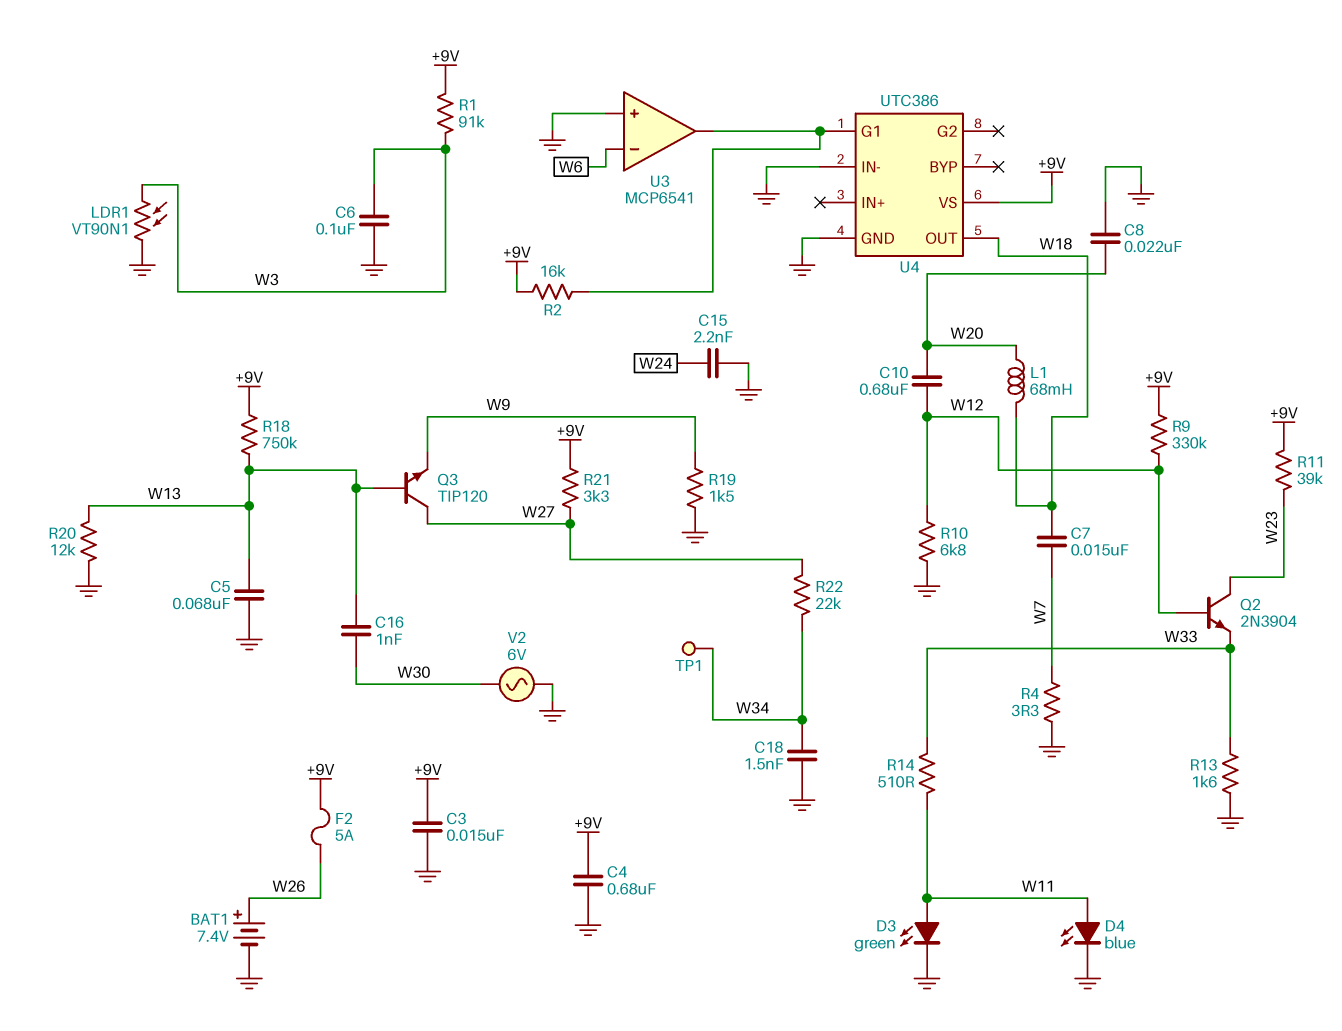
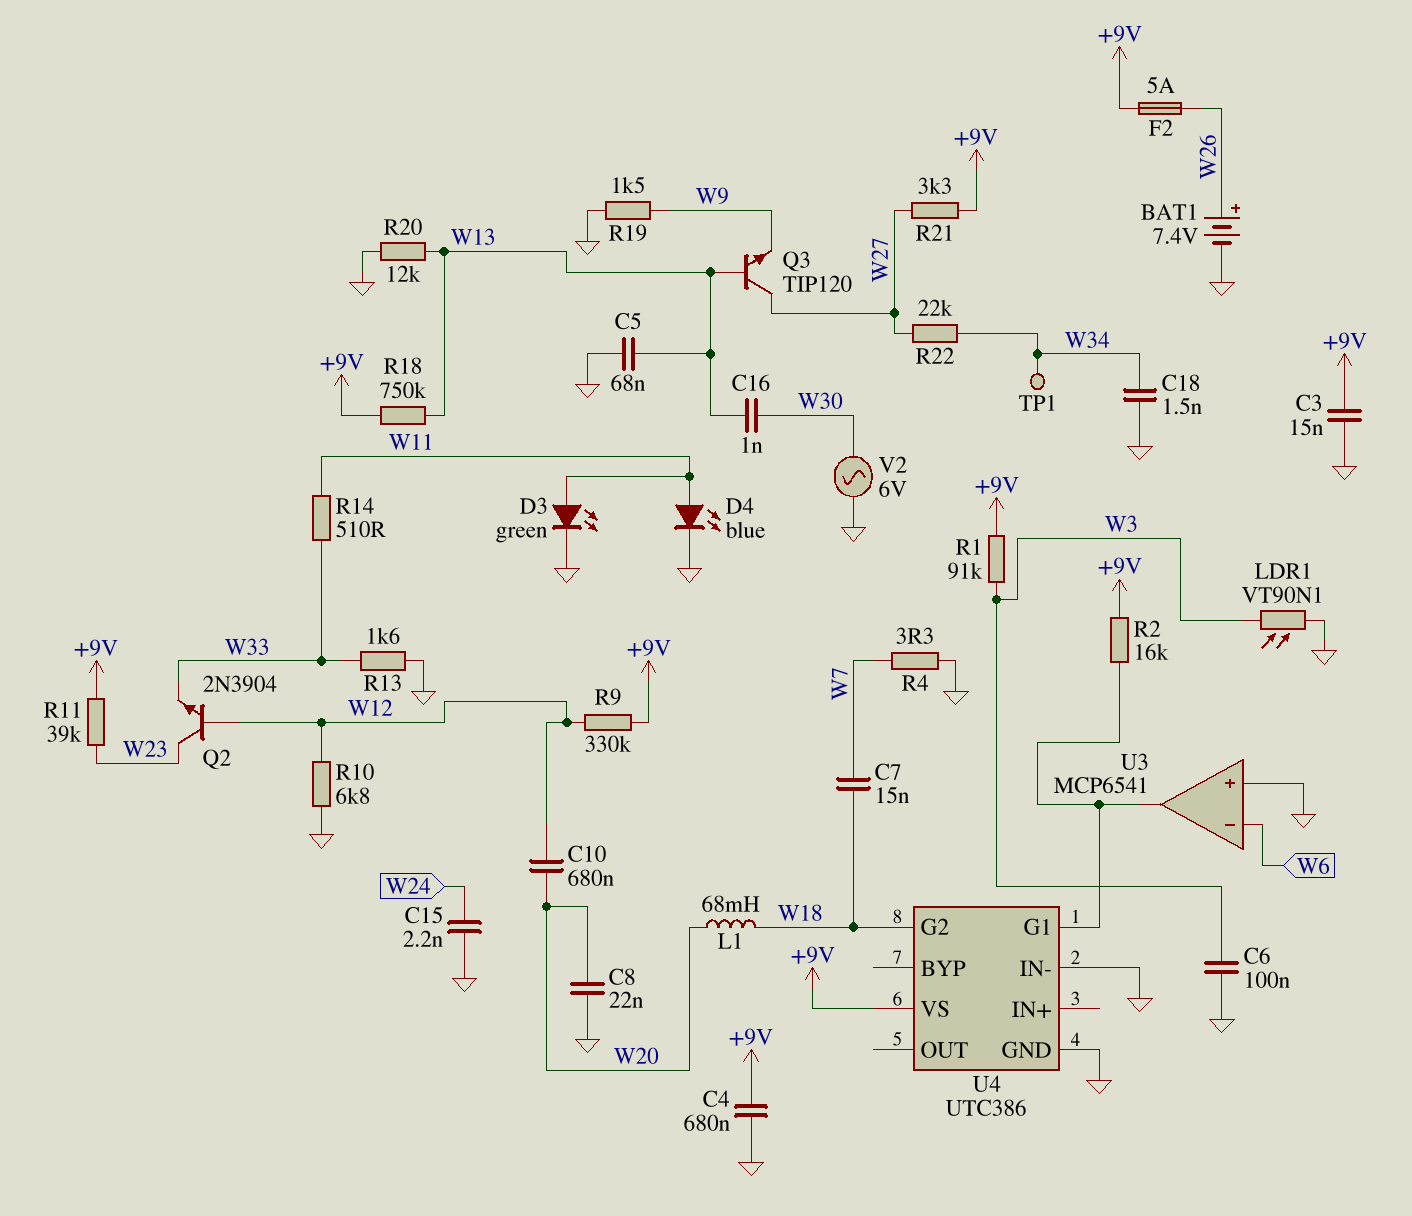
U4 pin G2: none -> W18
U4 pin OUT: W18 -> none

